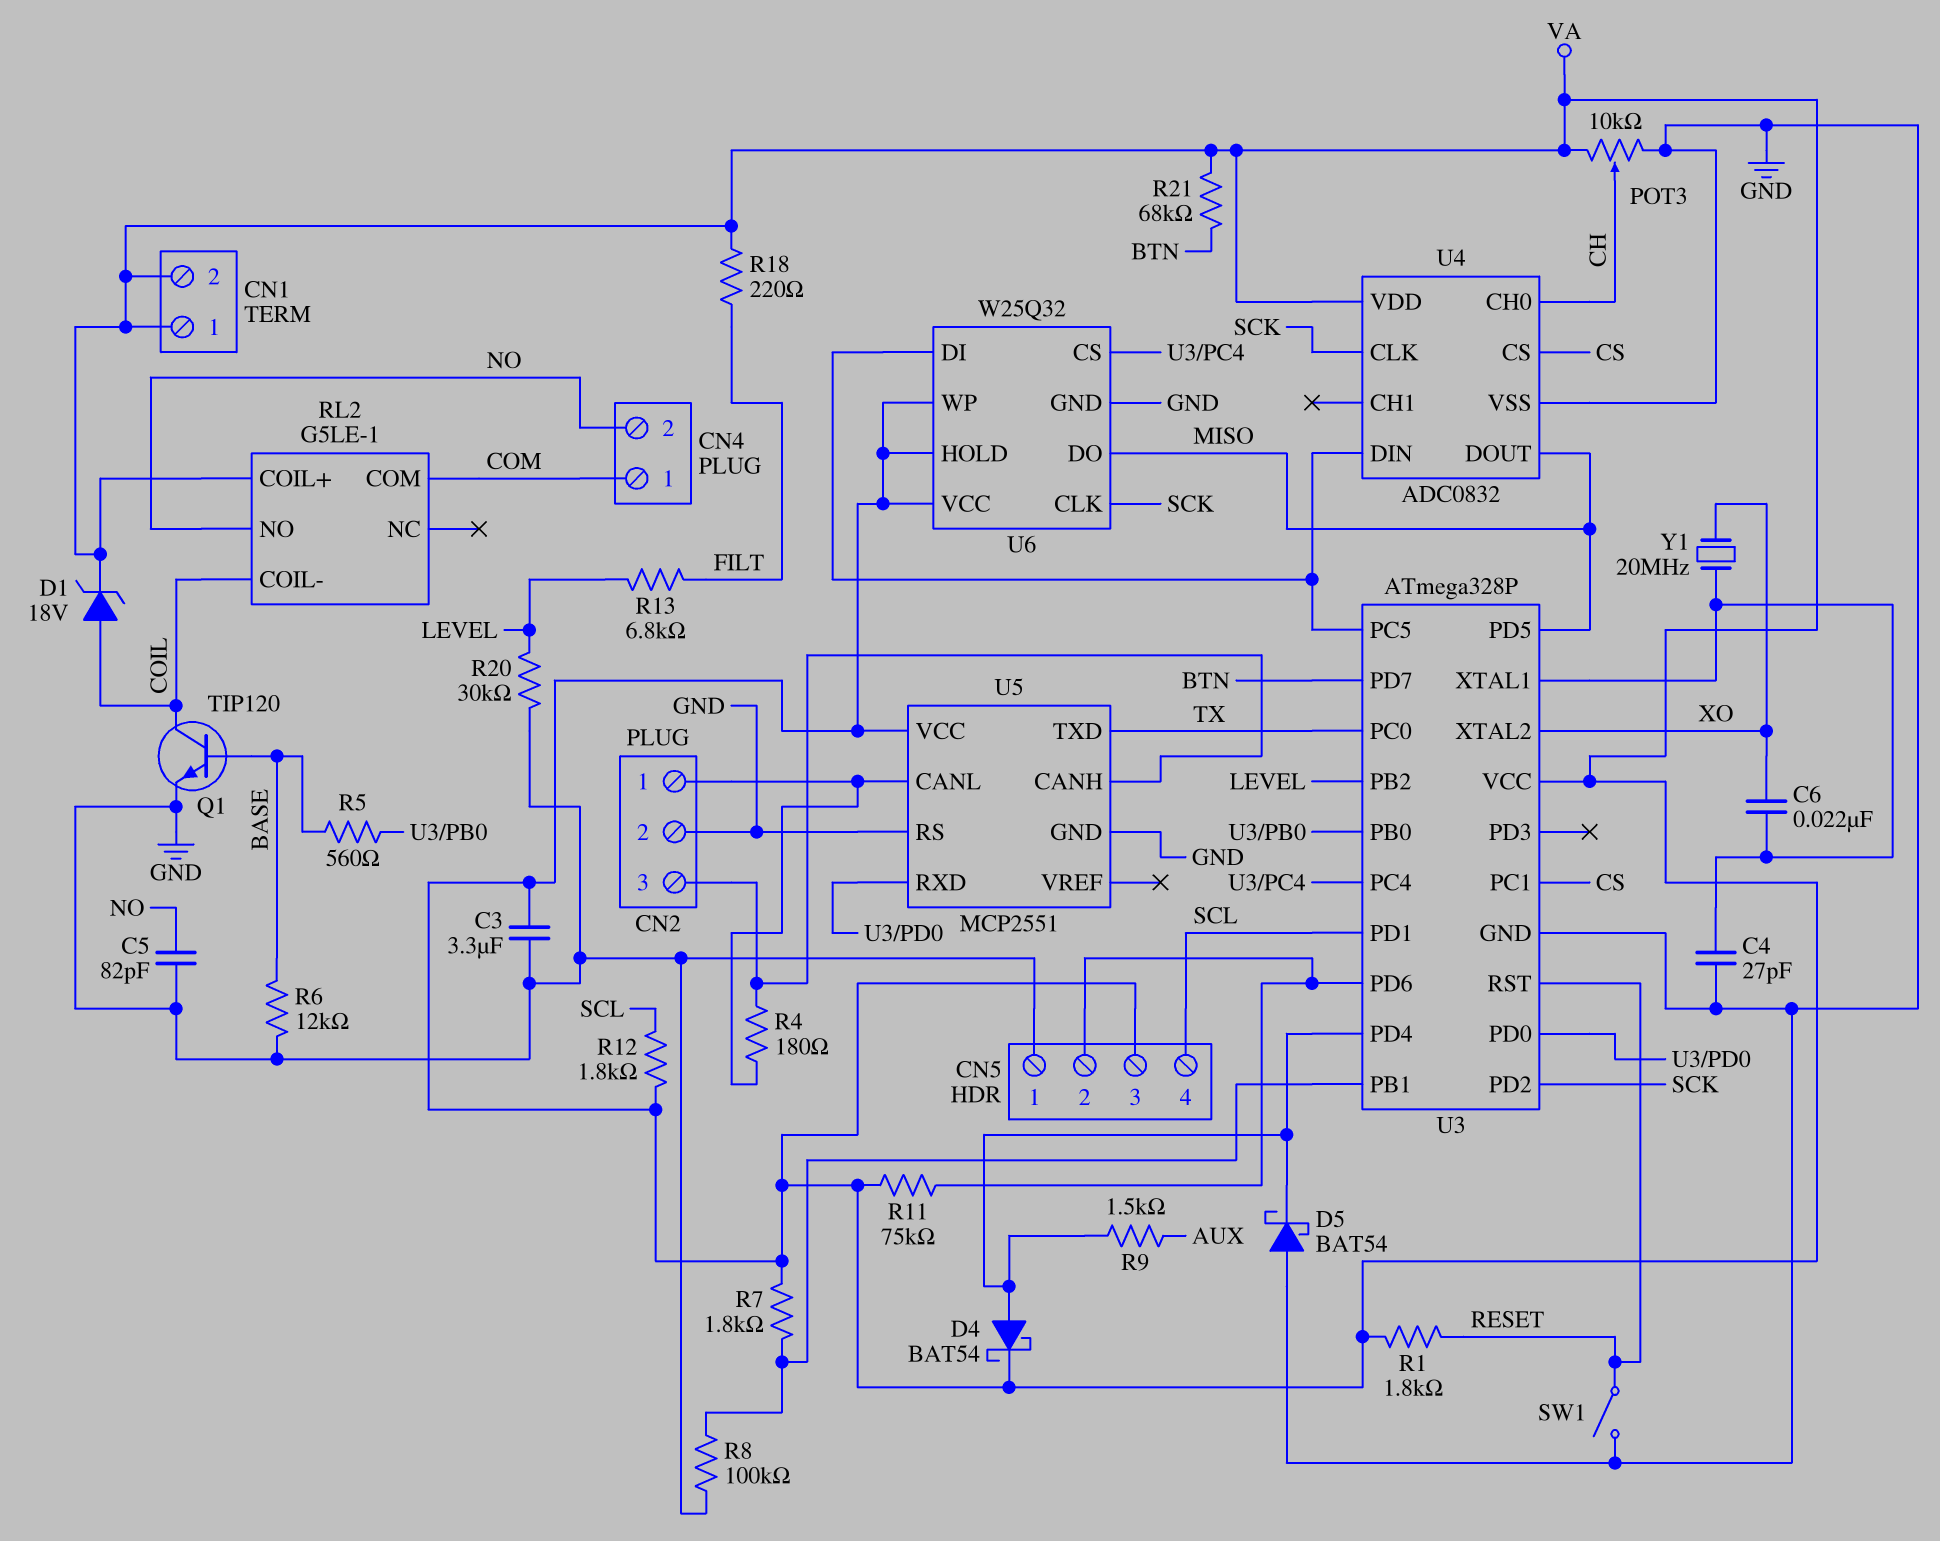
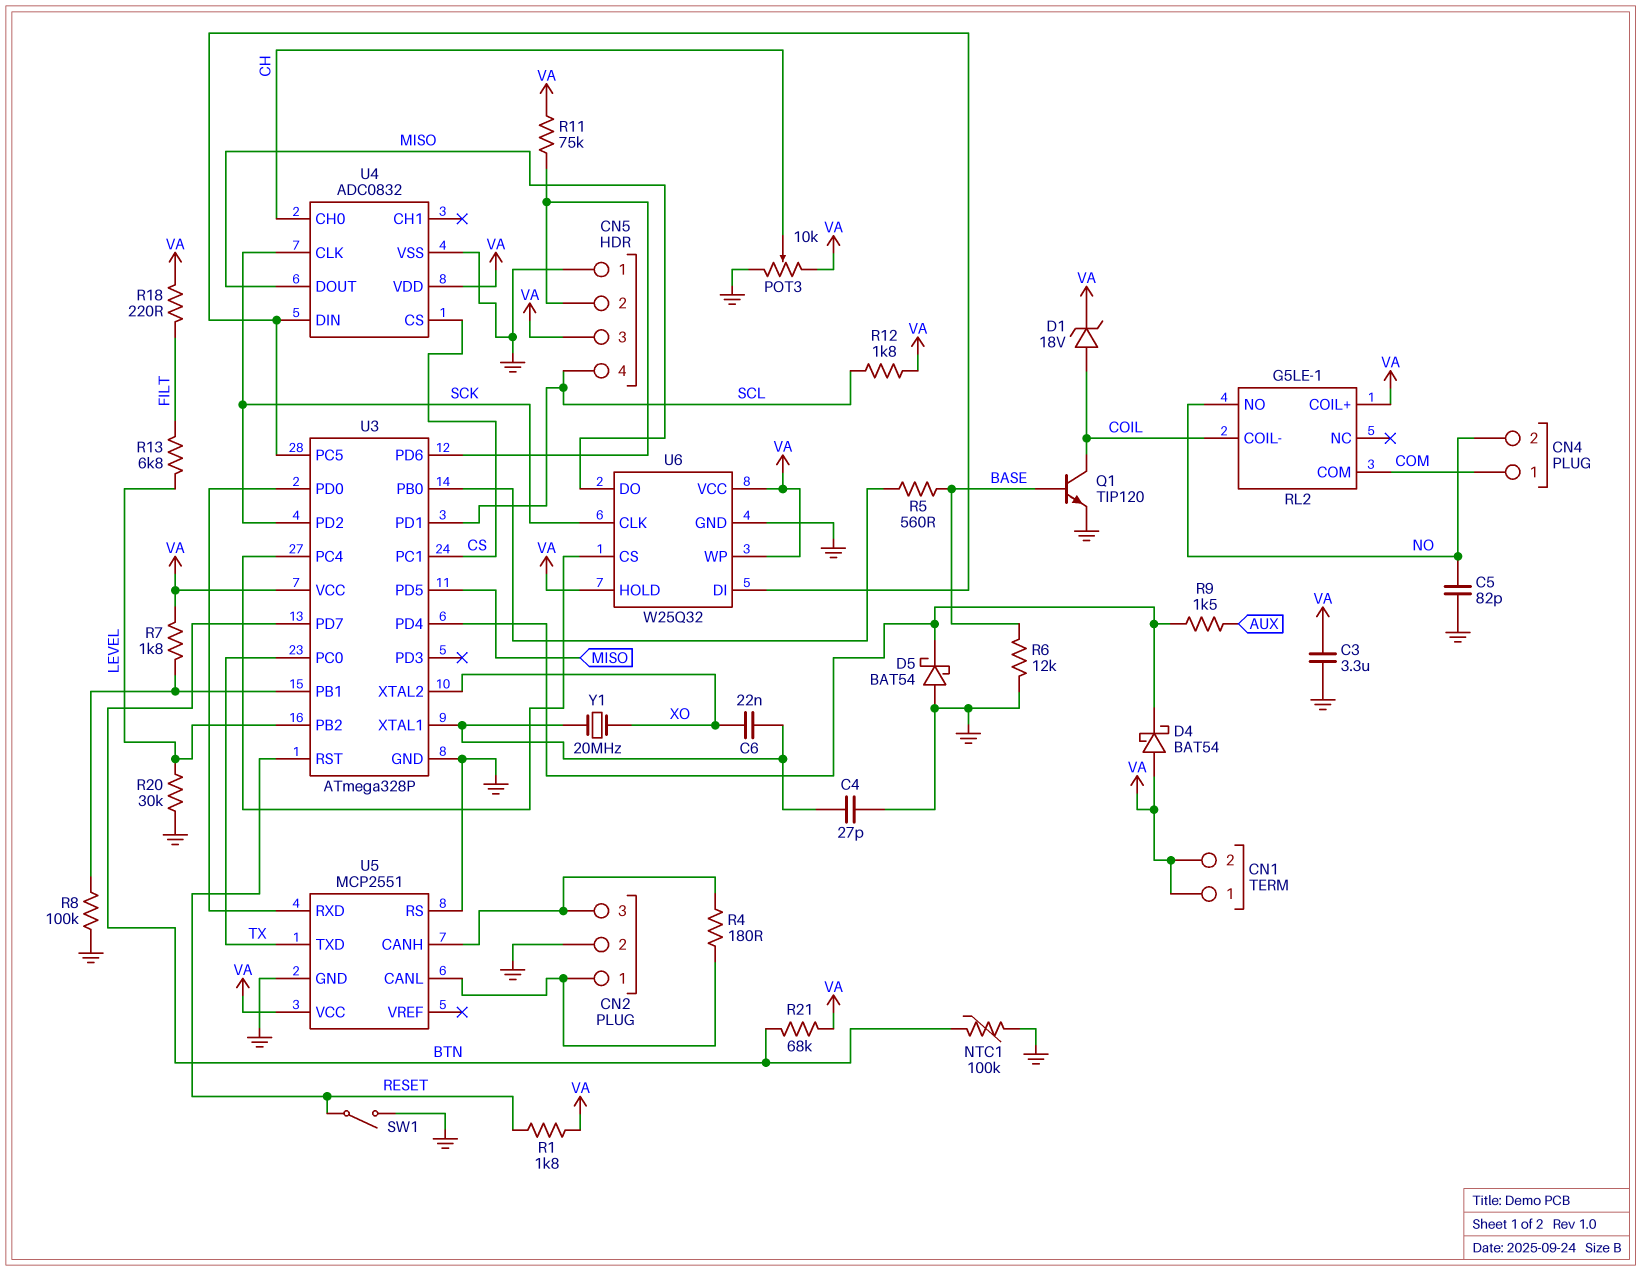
D4: schottky BAT54 (A U3/PD4, K VA) -> schottky BAT54 (A VA, K U3/PD4)
NTC1: none -> 100k (BTN, GND)

